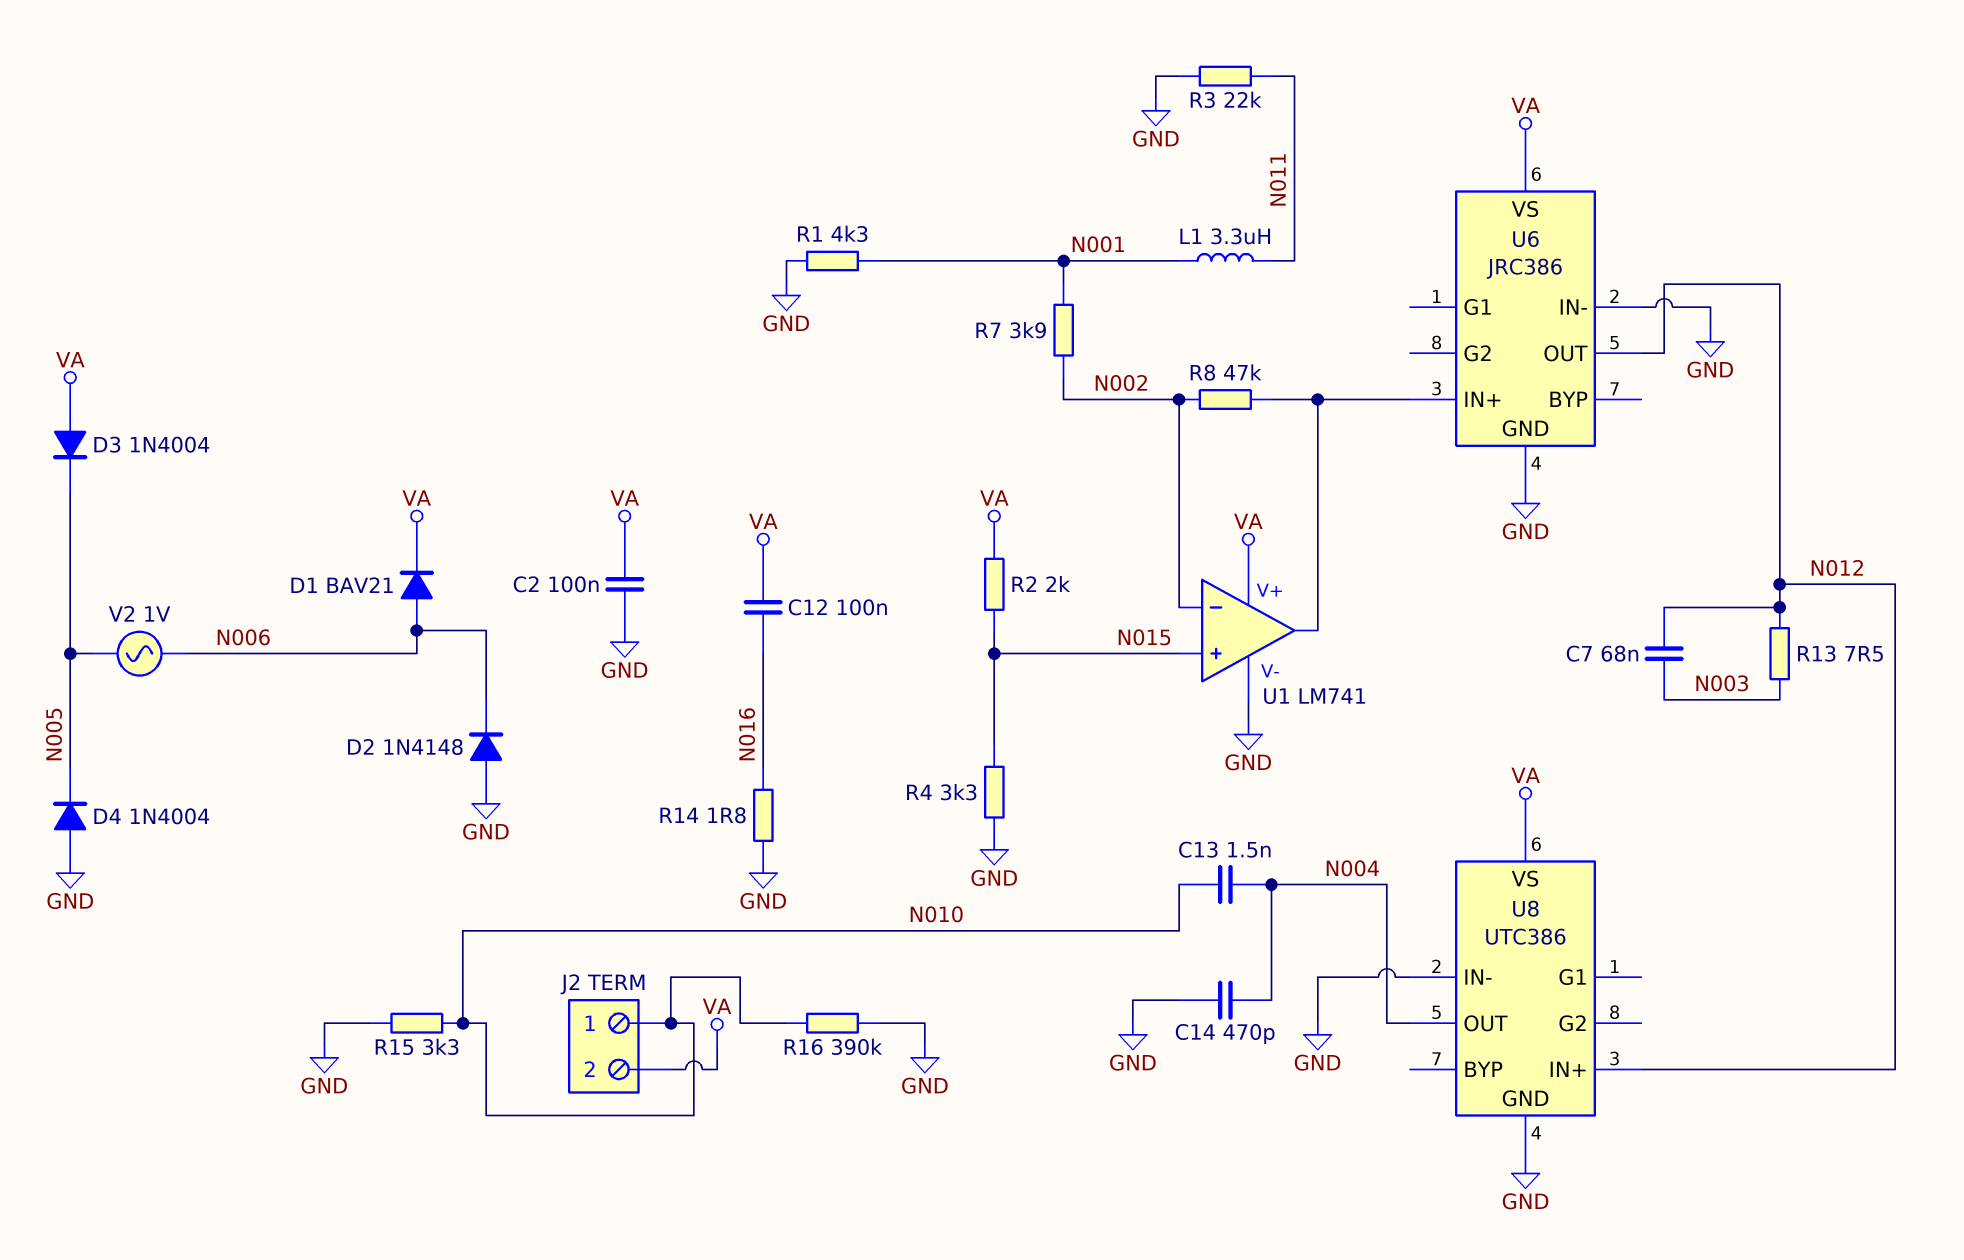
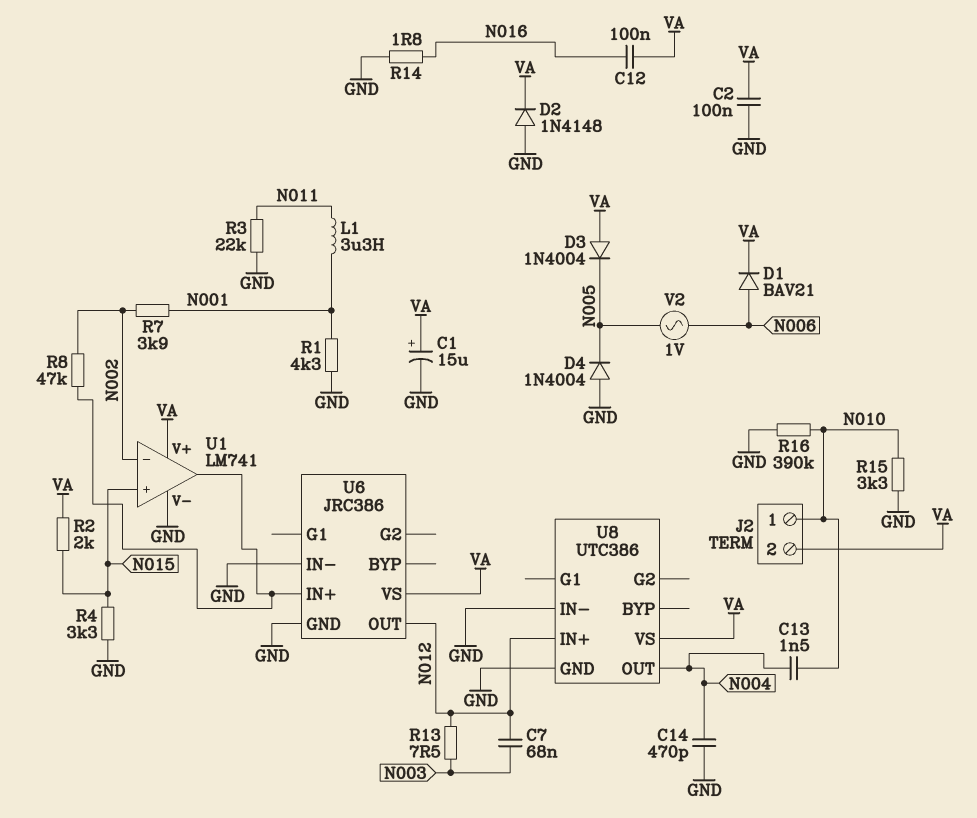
C1: none -> 15uF (plus VA, minus GND)
D2: diode 1N4148 (A GND, K N006) -> diode 1N4148 (A GND, K VA)

